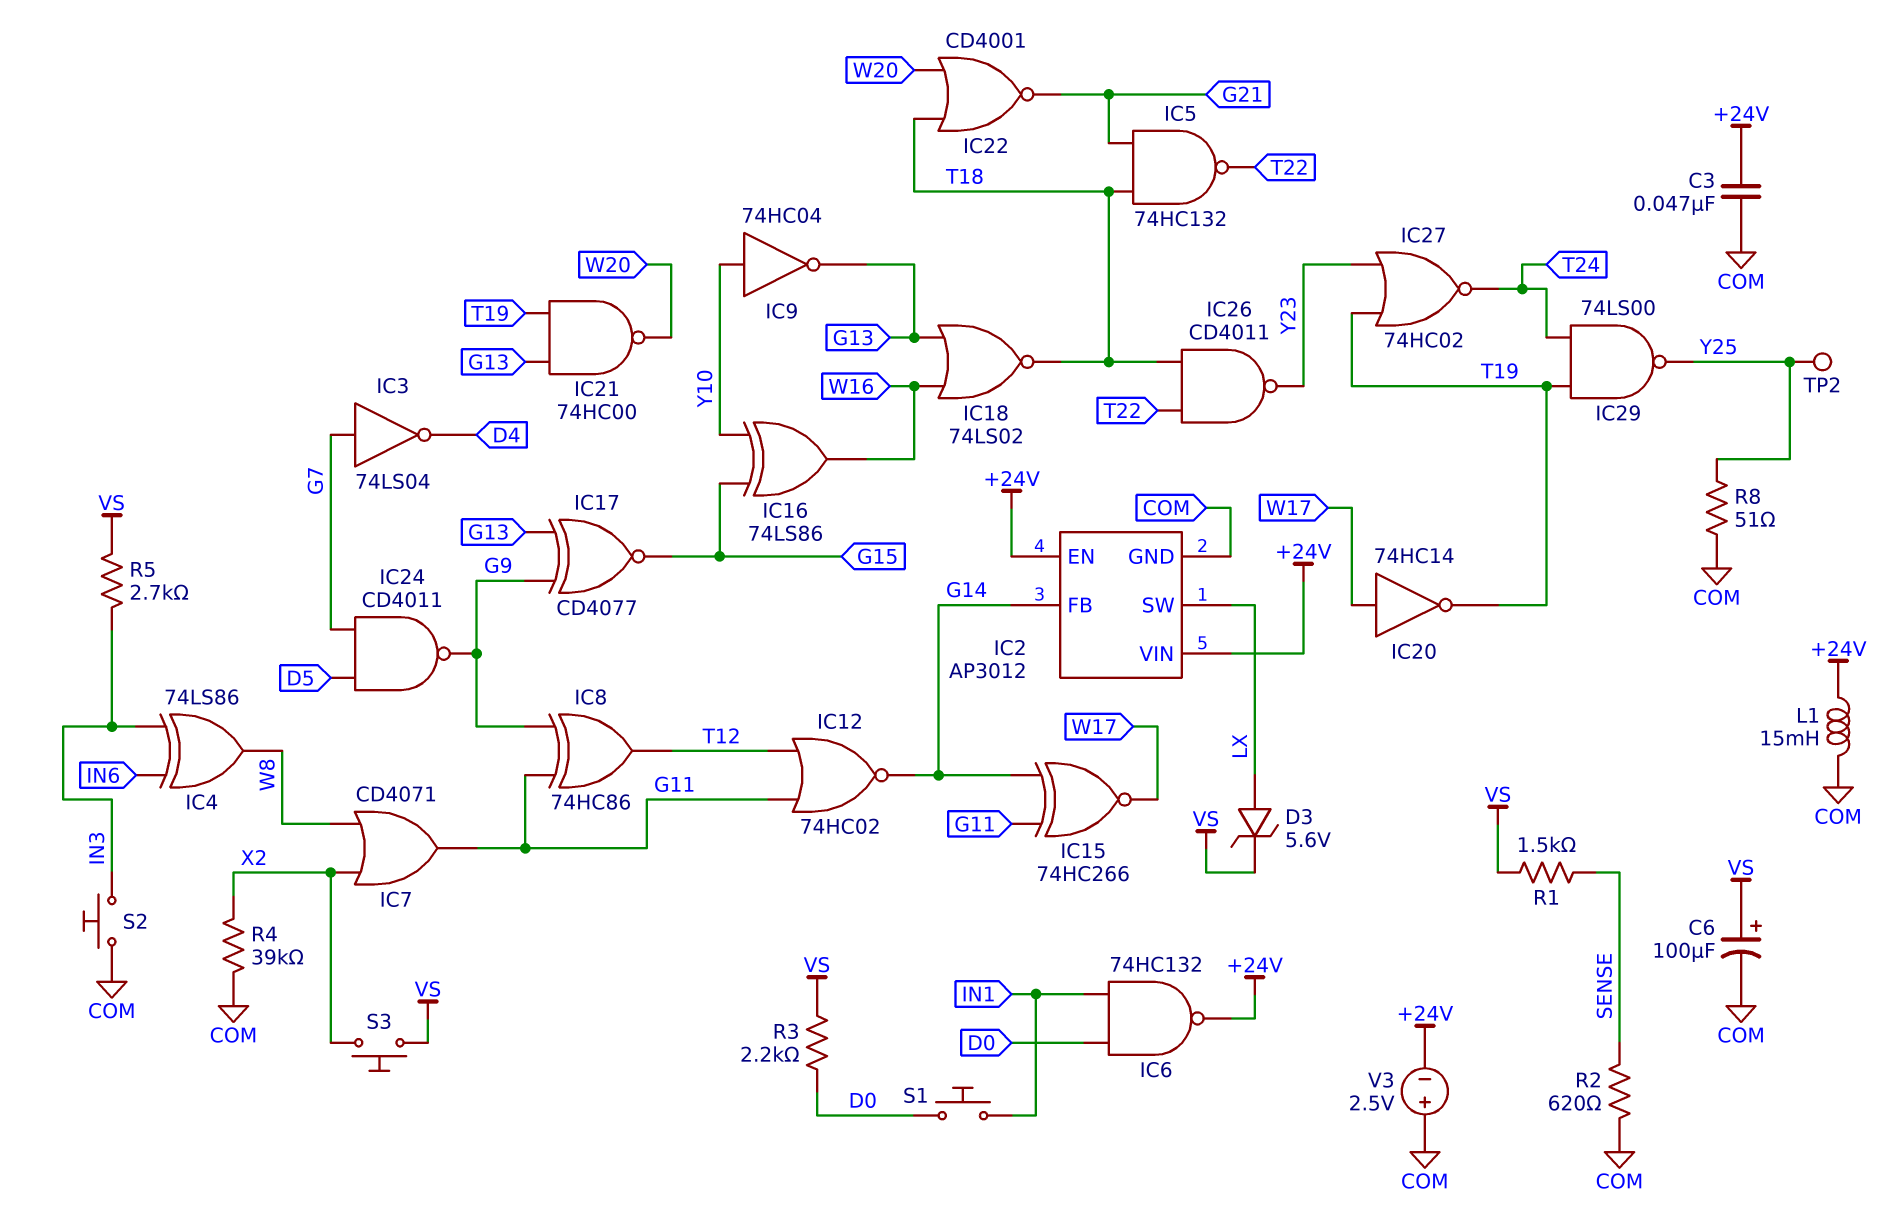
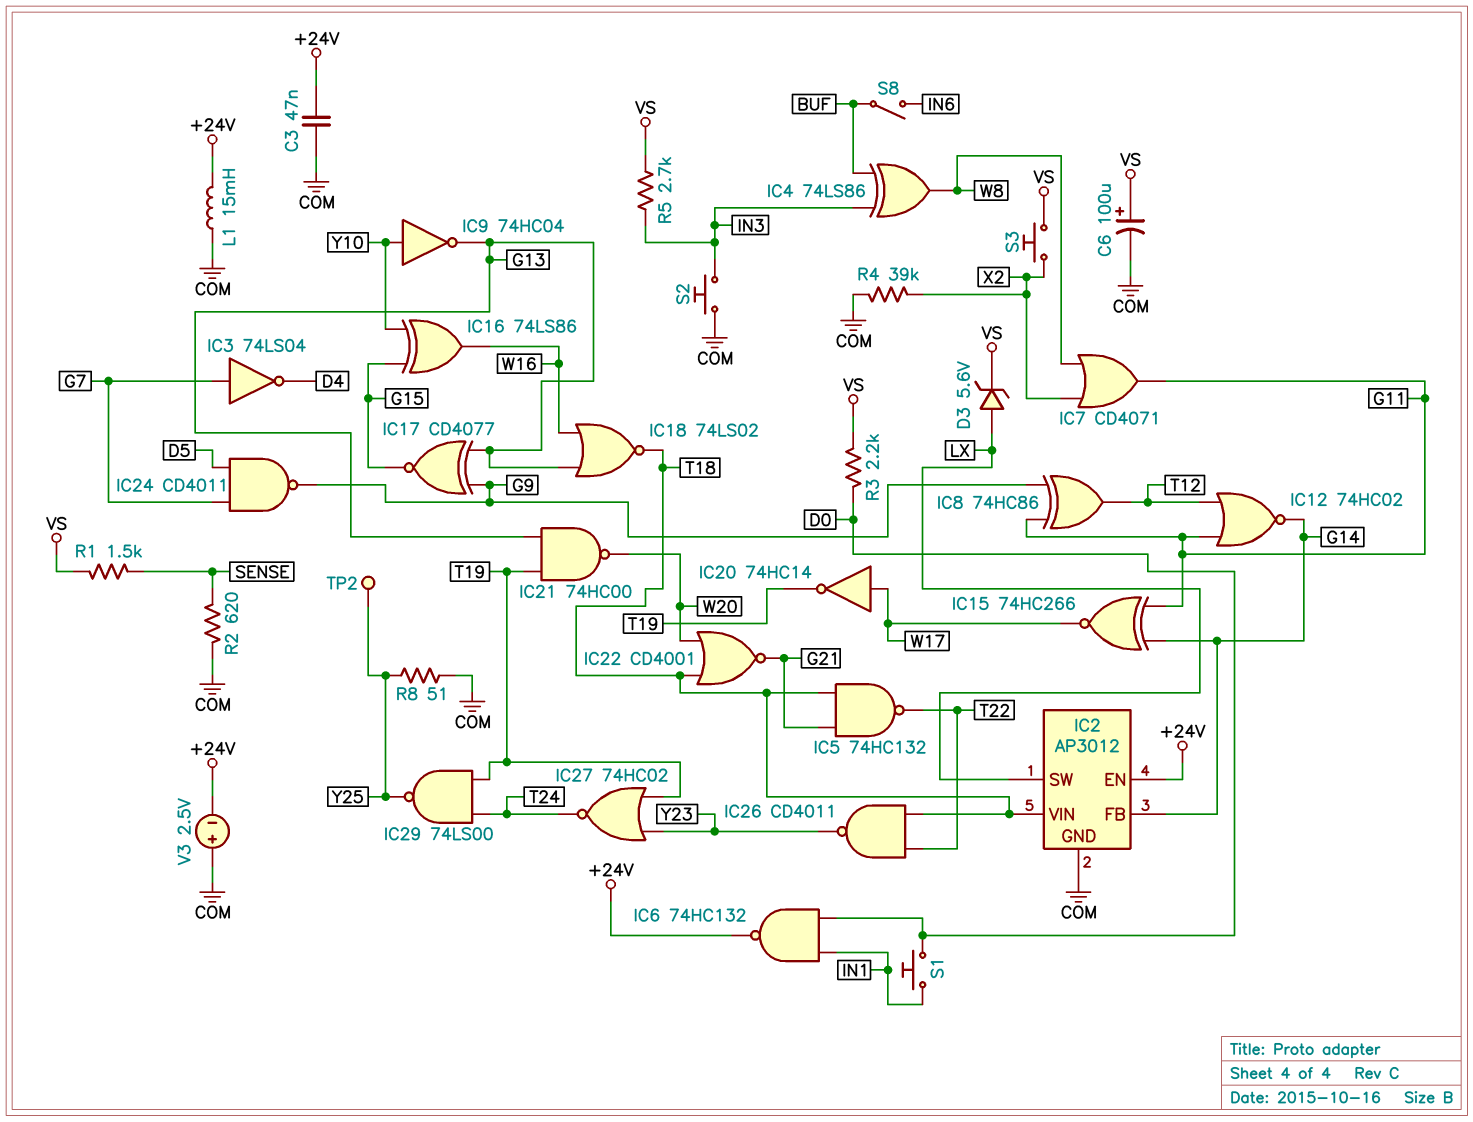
IC2 pin VIN: +24V -> T18
IC4: XOR 74LS86 (in IN3, in IN6, out W8) -> XOR 74LS86 (in BUF, in IN3, out W8)
S8: none -> switch (BUF, IN6)

